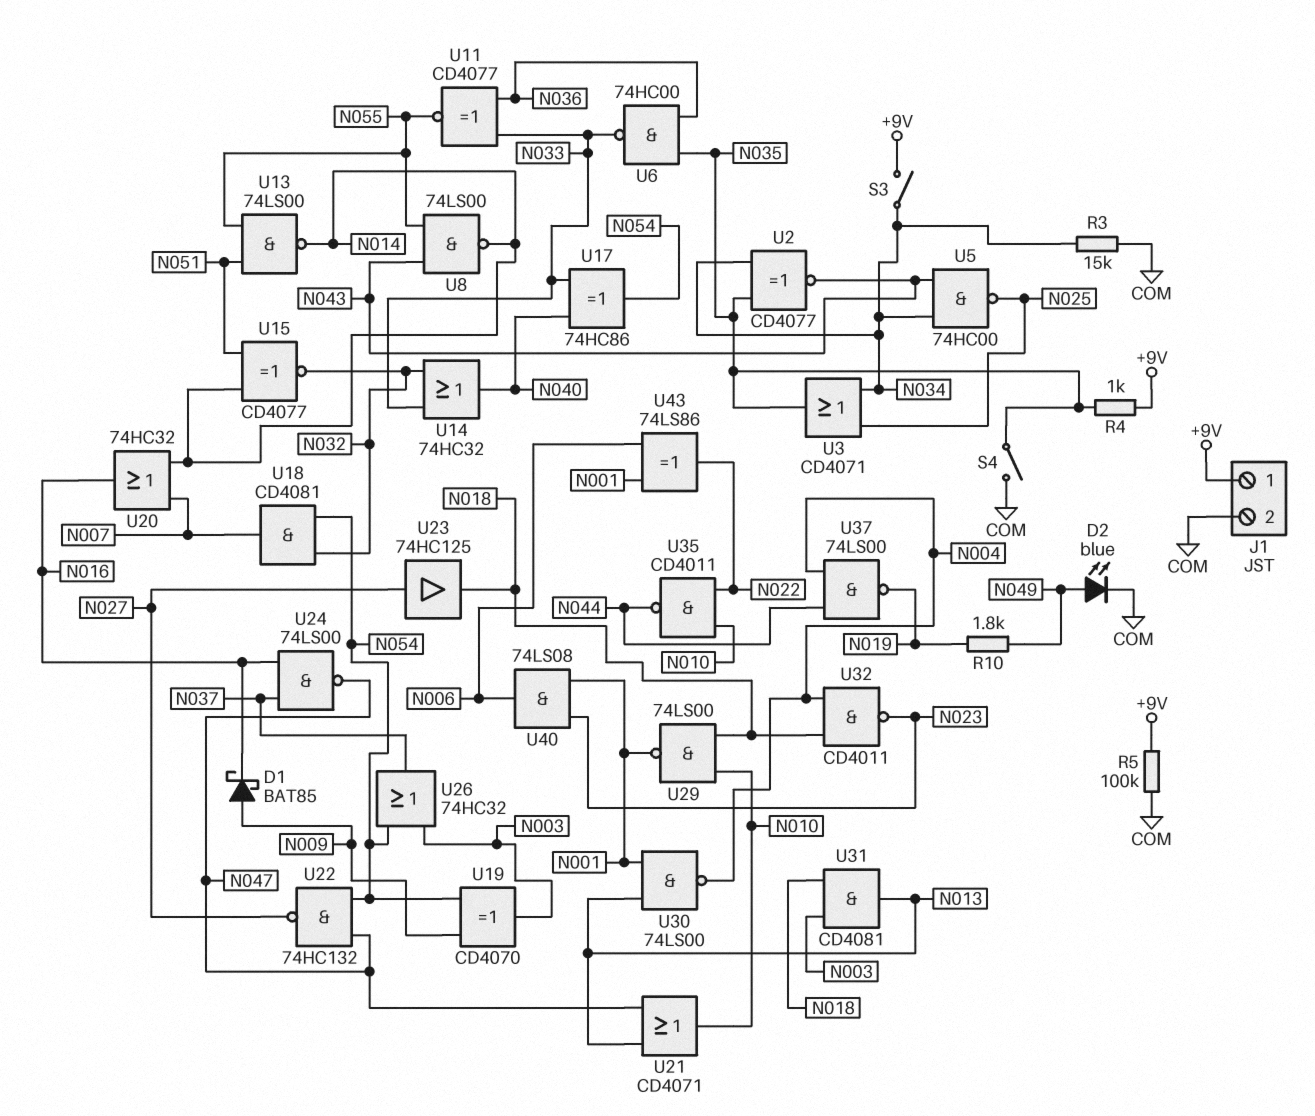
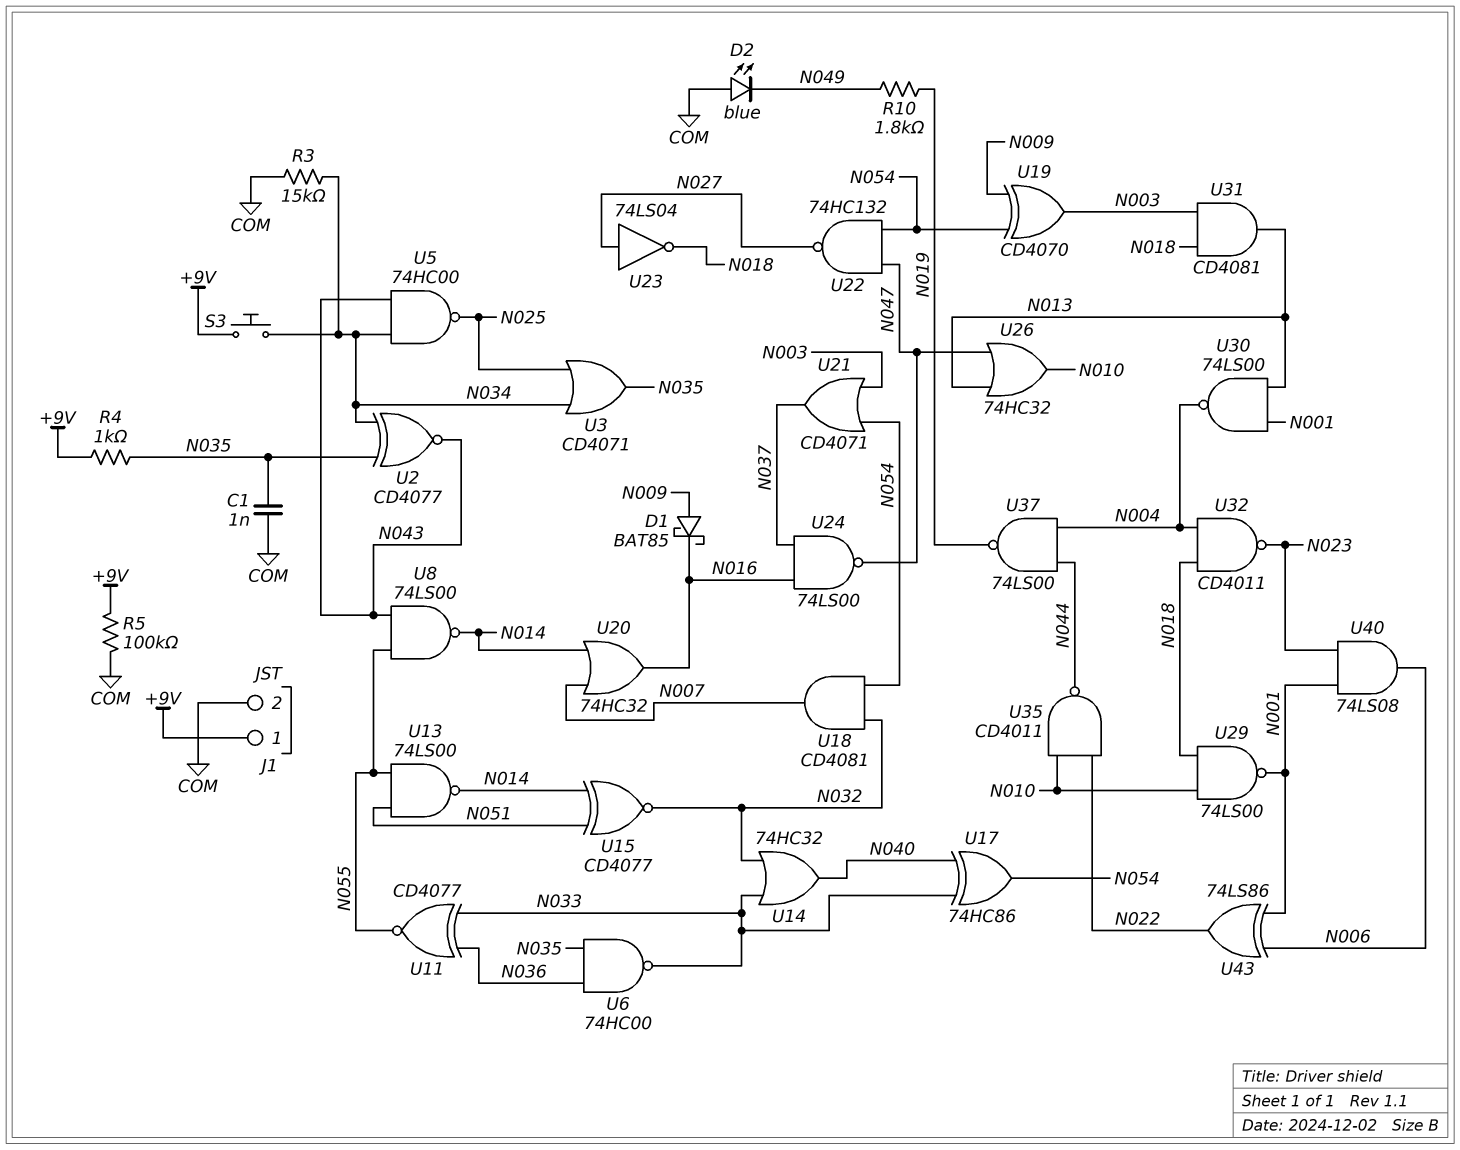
C1: none -> 1nF (COM, N035)
D2: LED blue (A N049, K COM) -> LED blue (A COM, K N049)
S3: switch (+9V, N034) -> button (+9V, N034)
S4: switch (COM, N035) -> none
U21: OR CD4071 (in N013, in N047, out N010) -> OR CD4071 (in N003, in N054, out N037)
U23: buffer 74HC125 (in N027, out N018) -> NOT 74LS04 (in N027, out N018)
U26: OR 74HC32 (in N003, in N054, out N037) -> OR 74HC32 (in N013, in N047, out N010)

